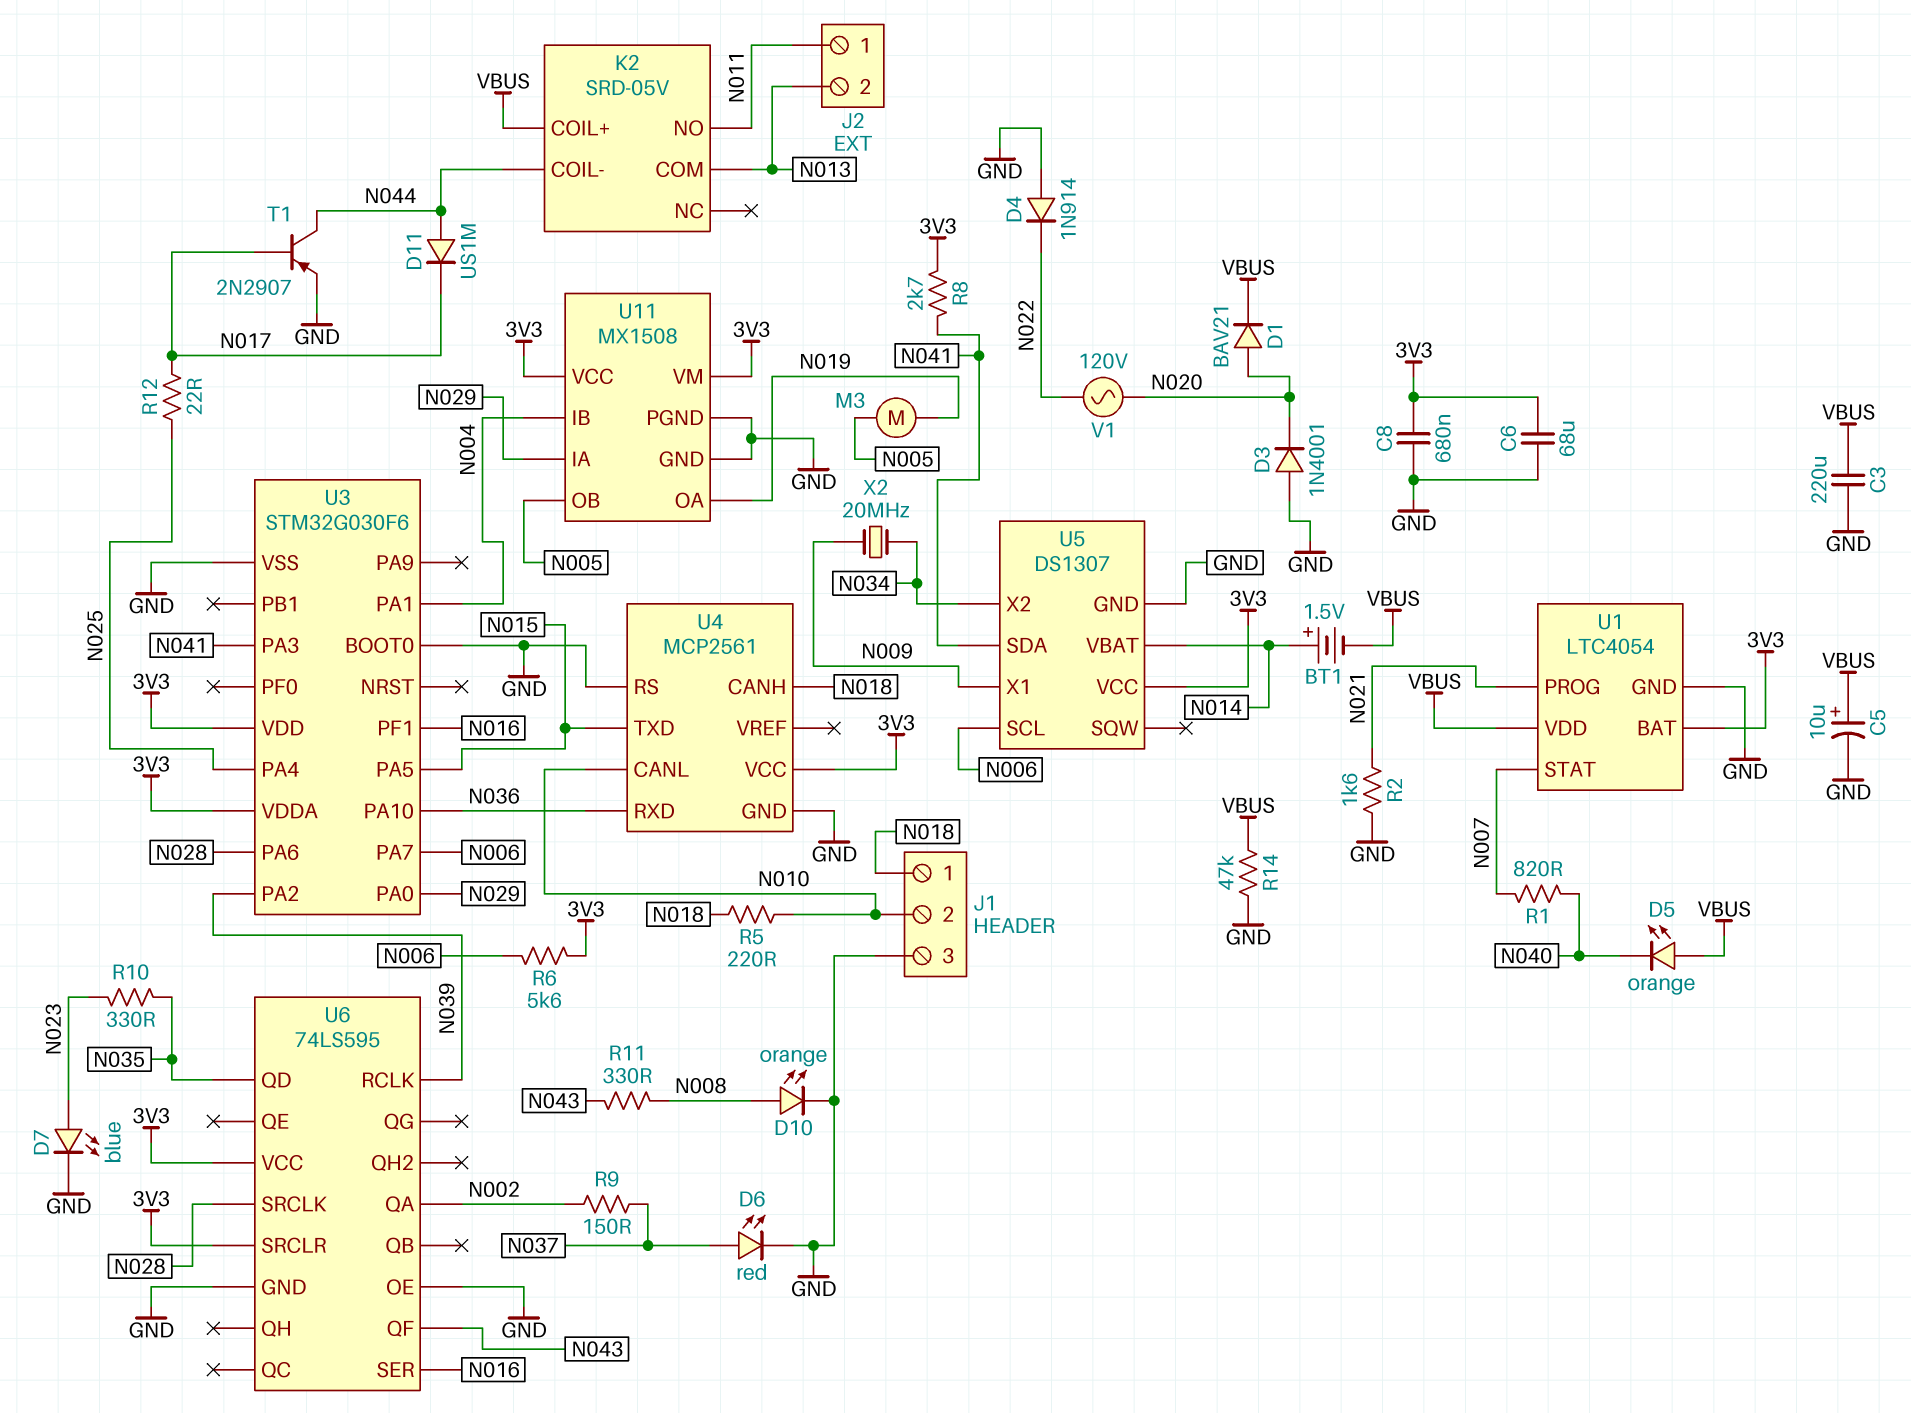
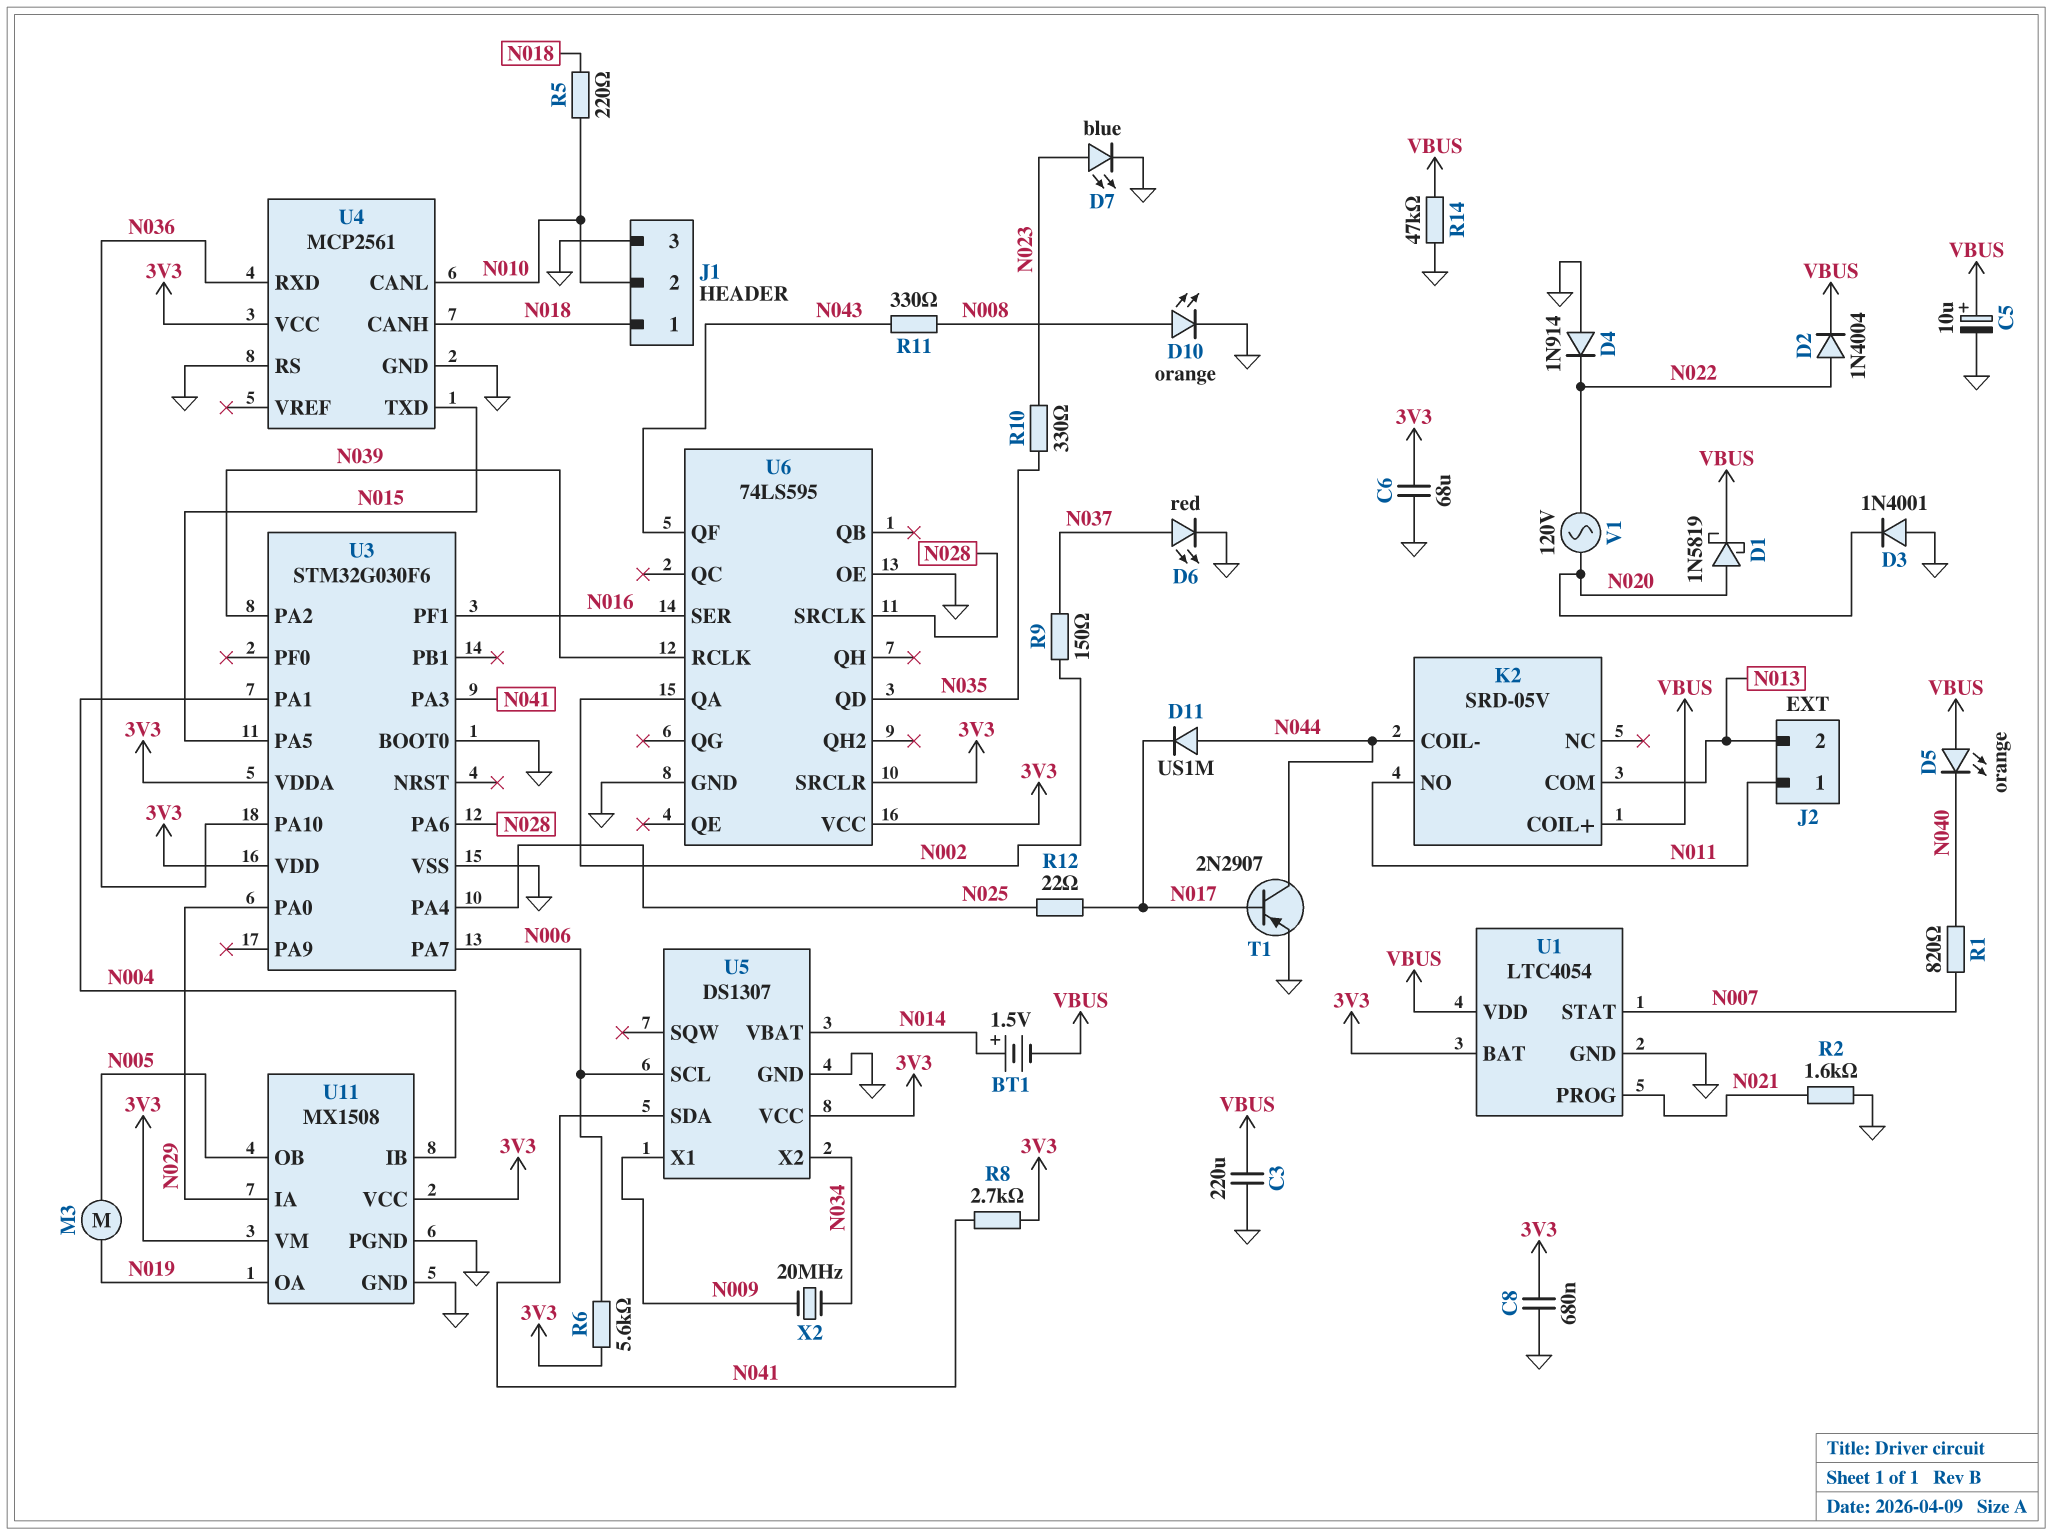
D1: diode BAV21 (A N020, K VBUS) -> schottky 1N5819 (A N020, K VBUS)
D2: none -> diode 1N4004 (A N022, K VBUS)

